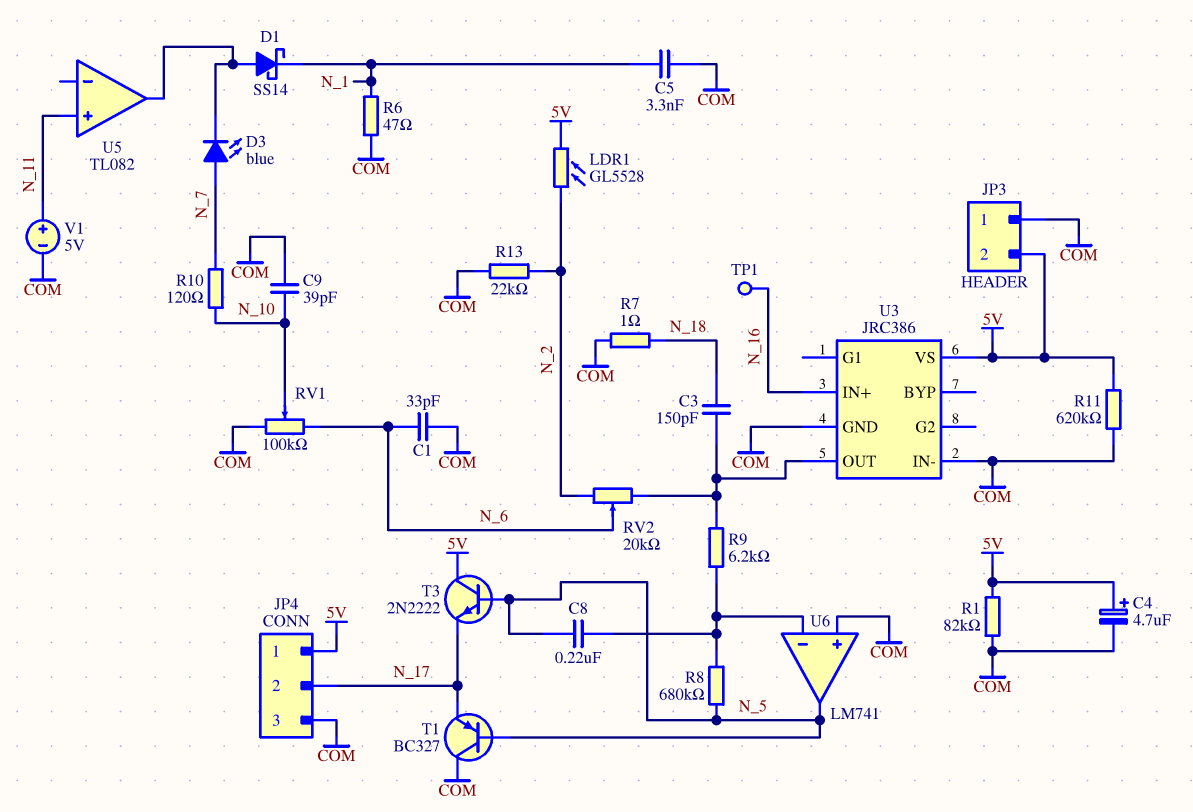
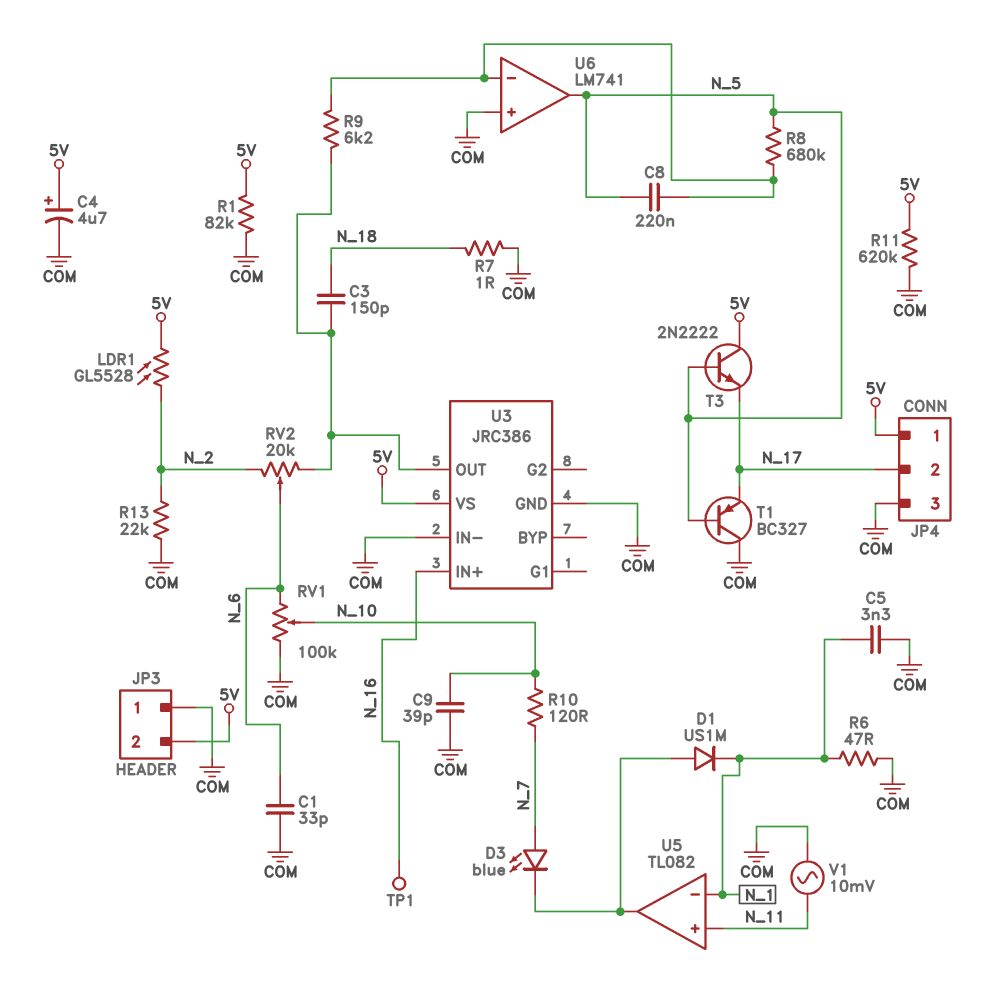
D1: schottky SS14 (A U5/out, K N_1) -> diode US1M (A U5/out, K N_1)
U5 pin in-: none -> N_1
V1: 5V (plus N_11, minus COM) -> AC 10mV (COM, N_11)

